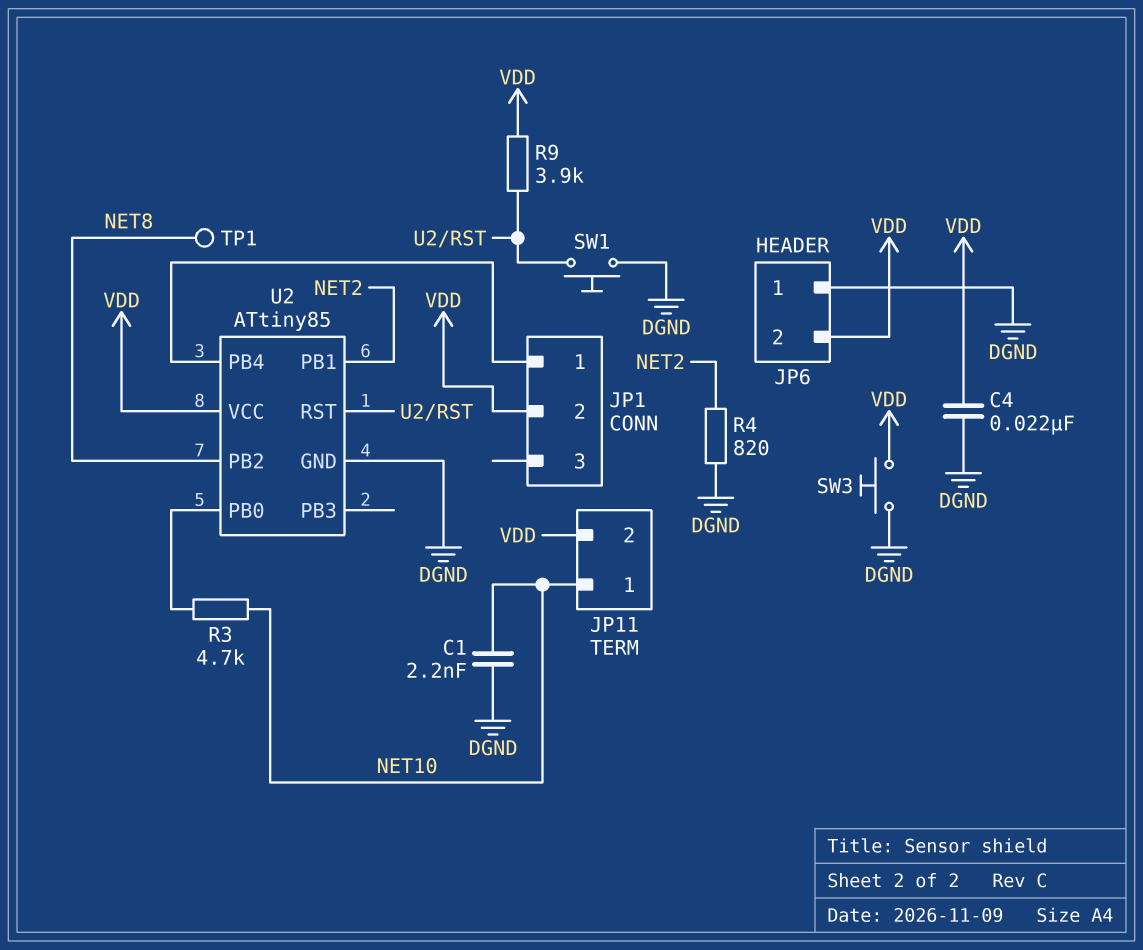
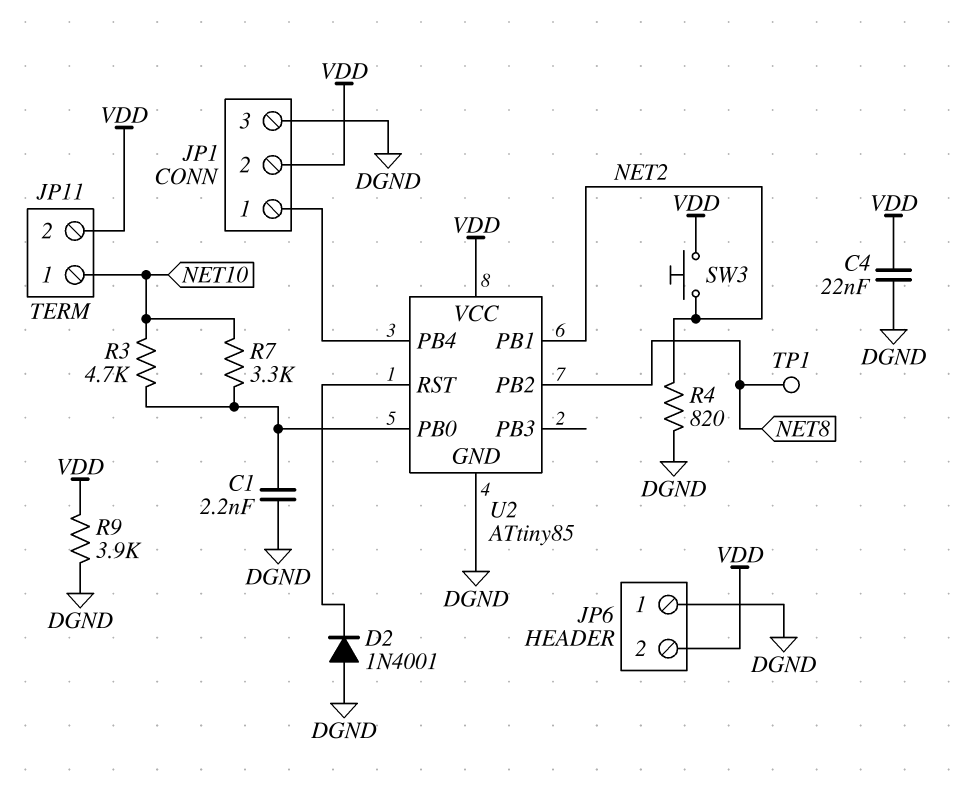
C1: 2.2nF (DGND, NET10) -> 2.2nF (DGND, U2/PB0)
D2: none -> diode 1N4001 (A DGND, K U2/RST)
JP1 pin 3: none -> DGND
R7: none -> 3.3k (NET10, U2/PB0)
R9: 3.9k (U2/RST, VDD) -> 3.9k (DGND, VDD)
SW1: button (DGND, U2/RST) -> none
SW3: button (DGND, VDD) -> button (NET2, VDD)

